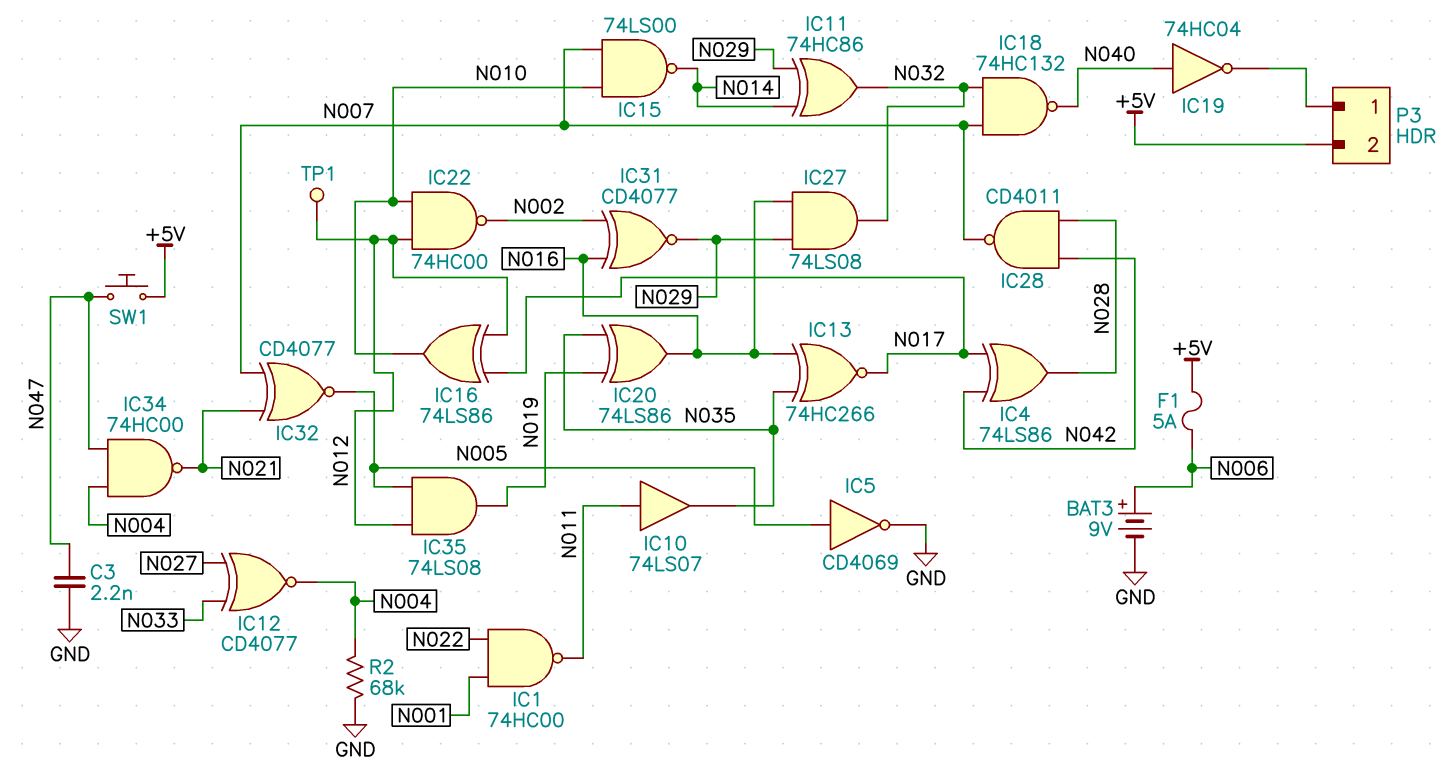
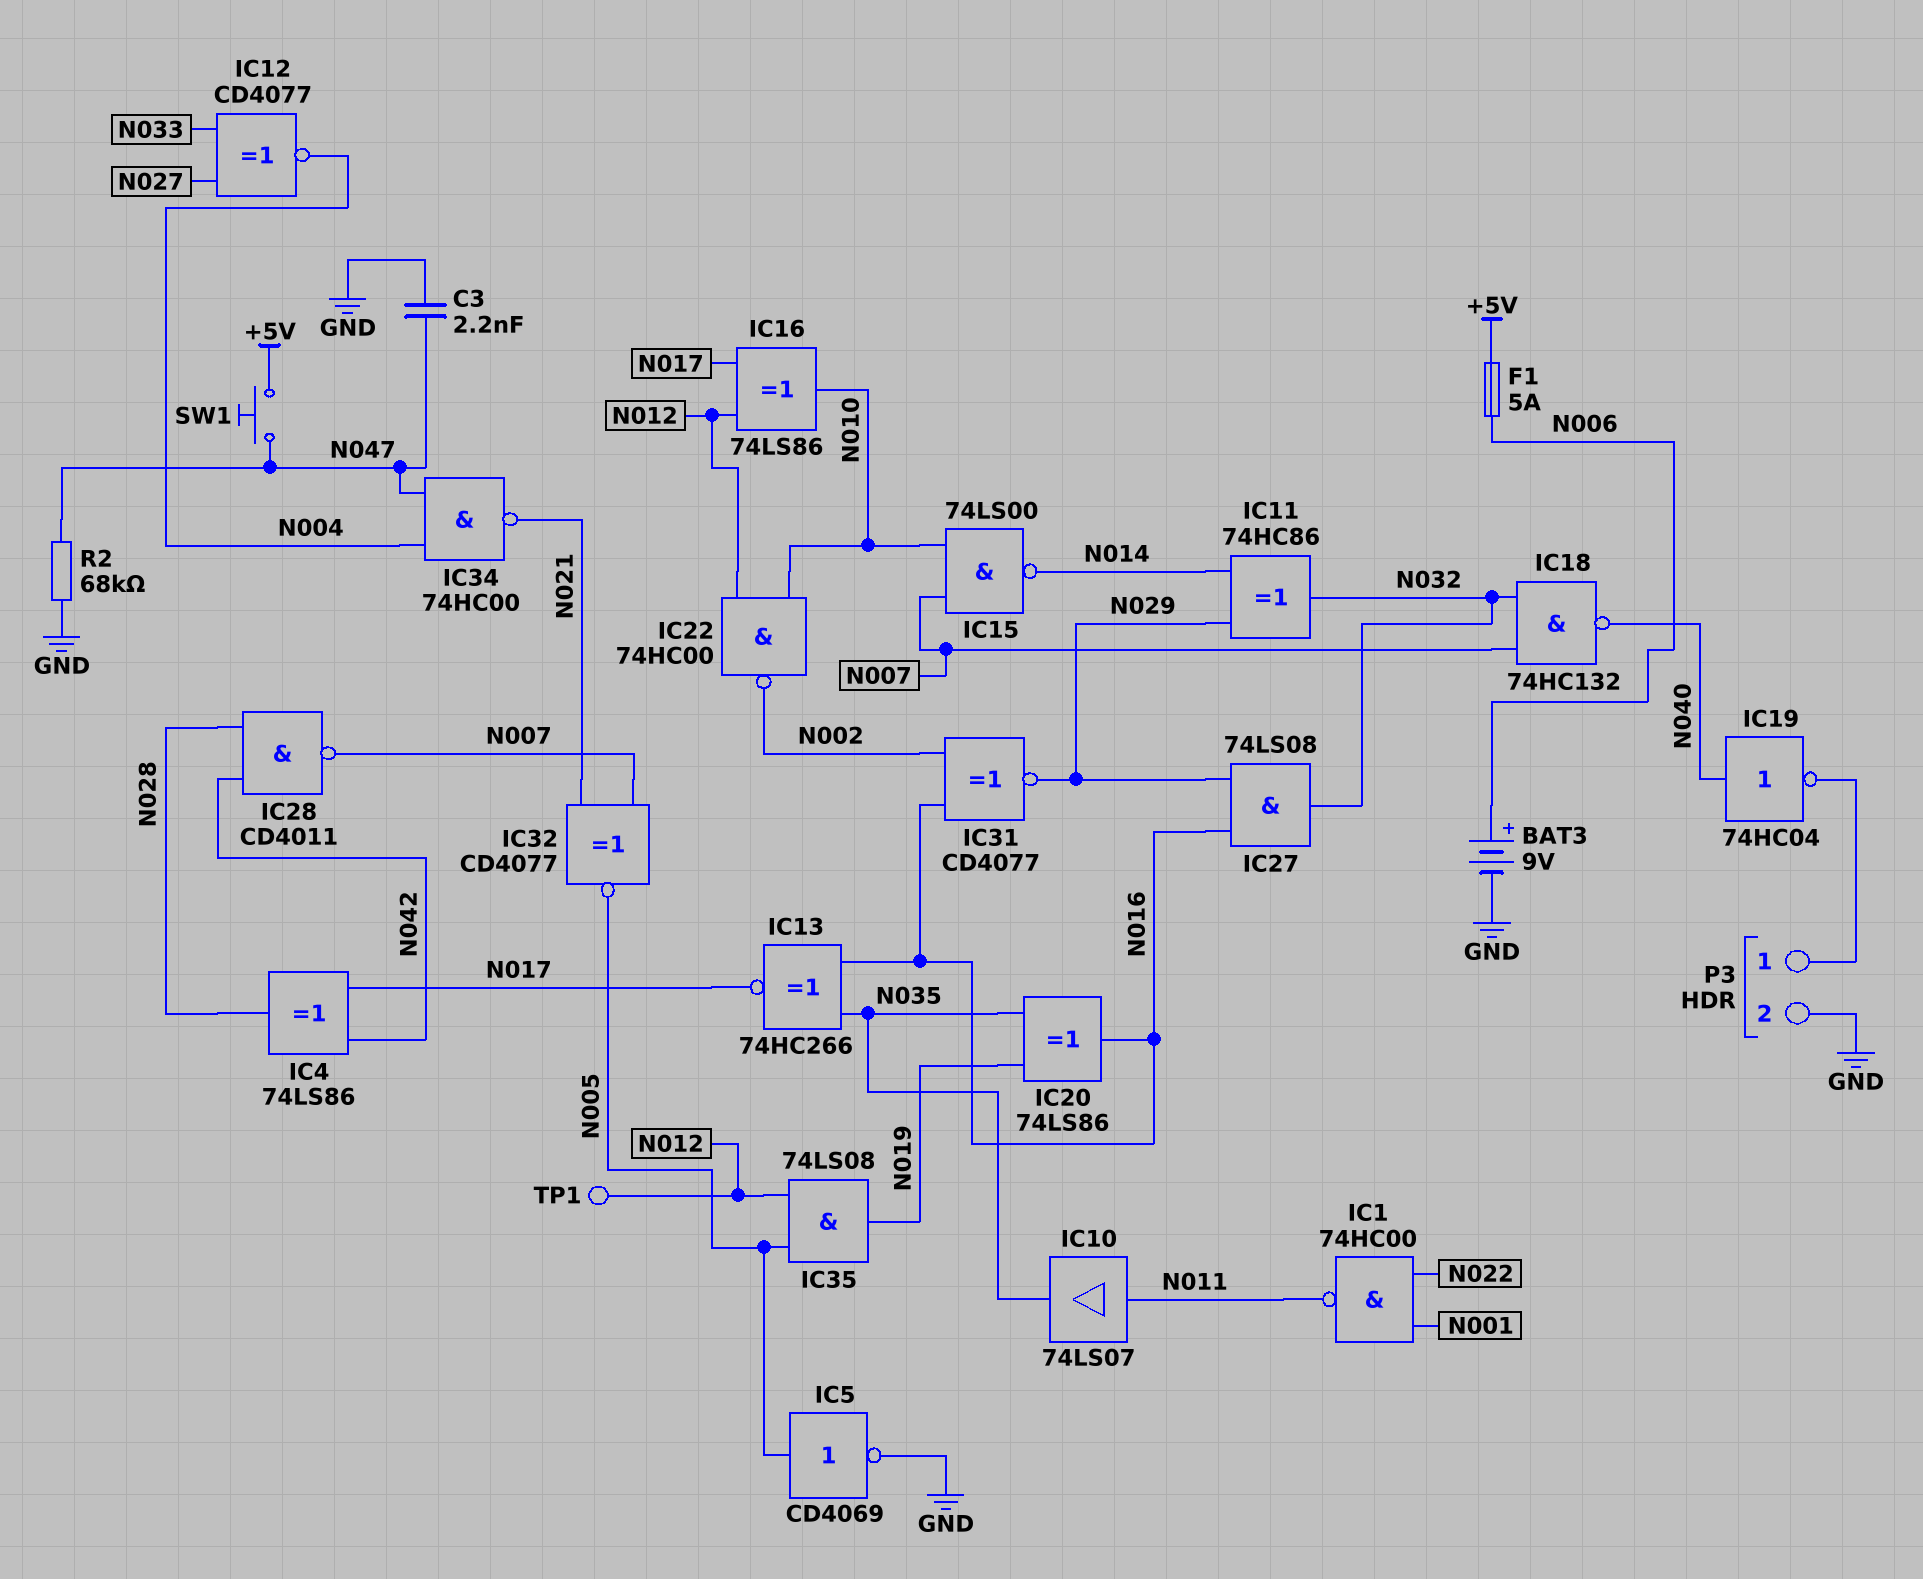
P3 pin 2: +5V -> GND
R2: 68k (GND, N004) -> 68k (GND, N047)

